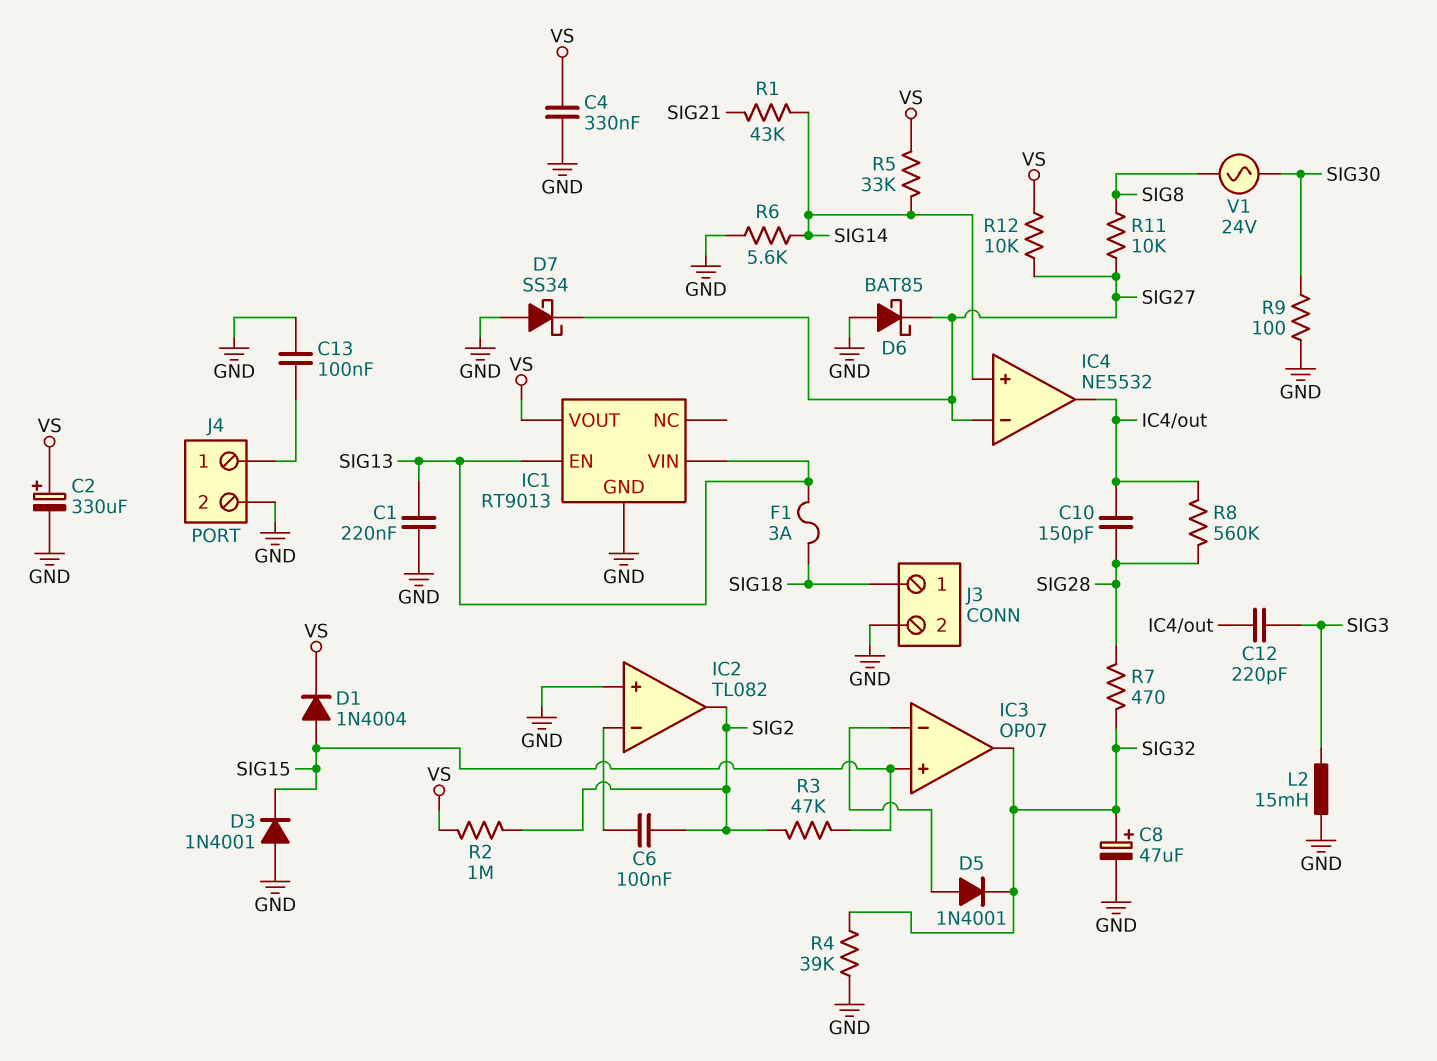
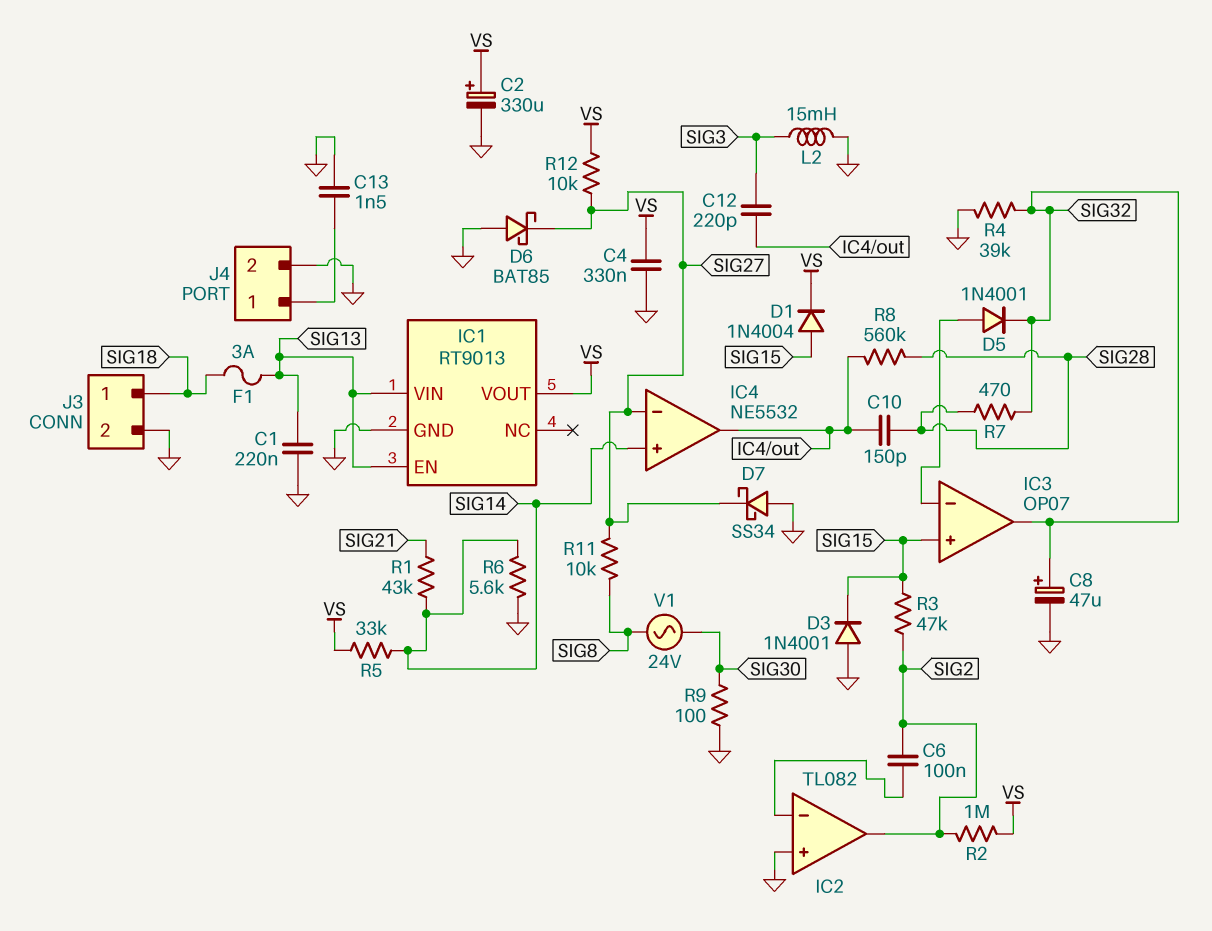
C13: 100nF (GND, J4/1) -> 1.5nF (GND, J4/1)

